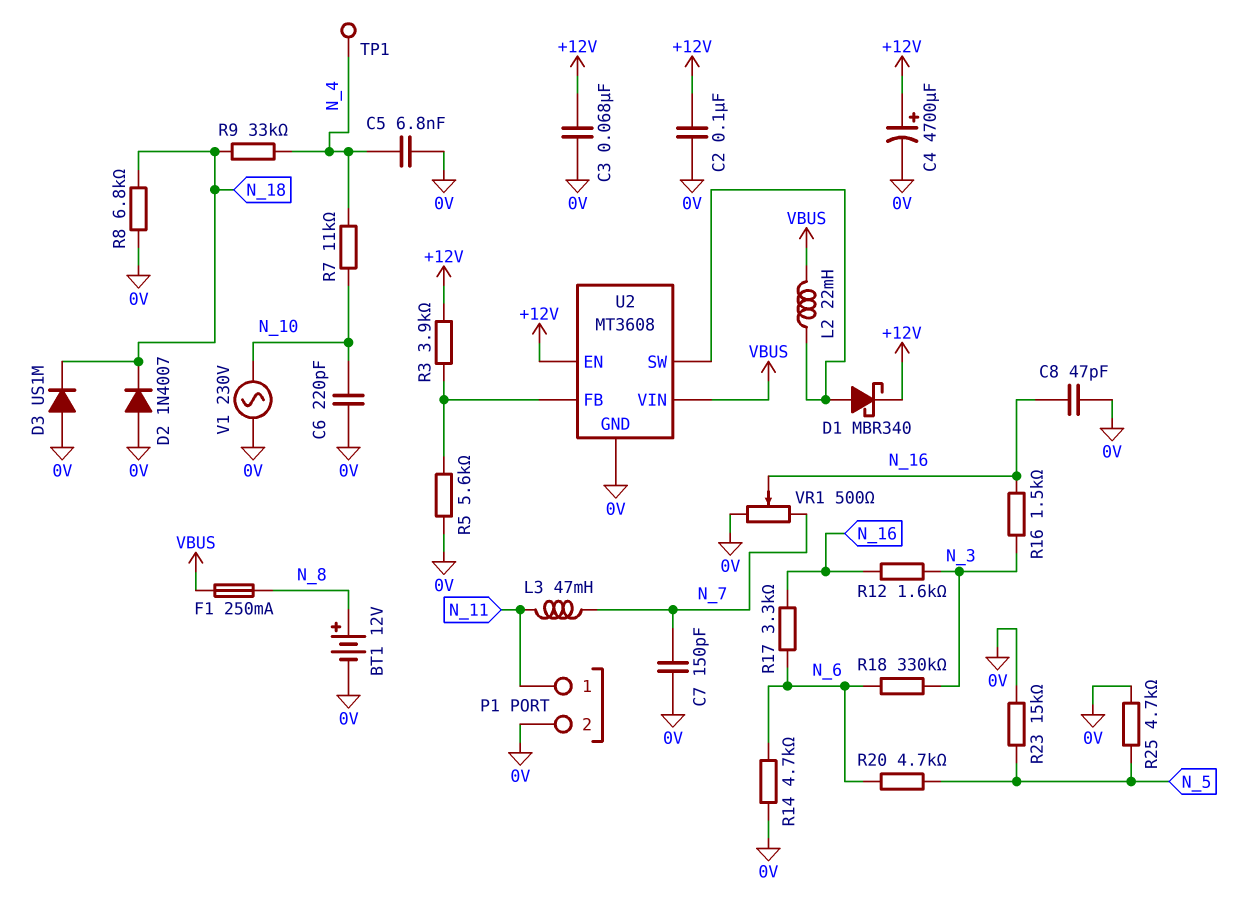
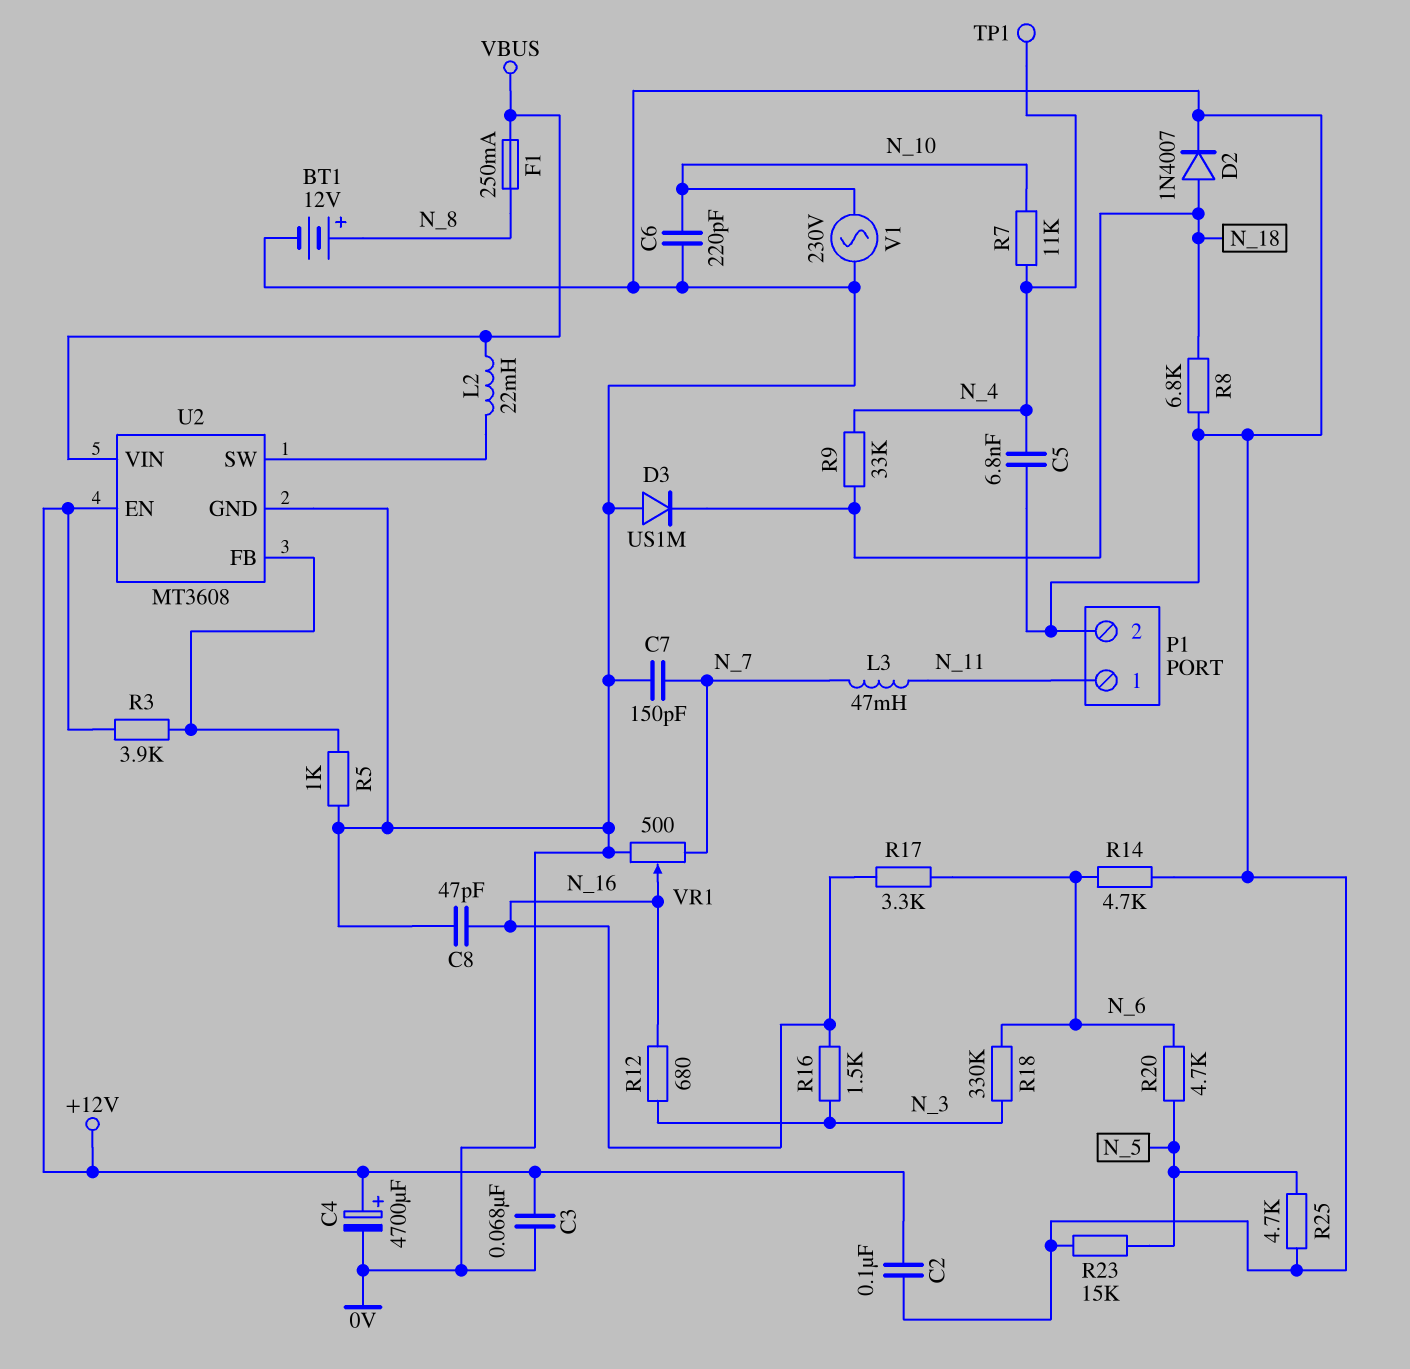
D1: schottky MBR340 (A U2/SW, K +12V) -> none
D2: diode 1N4007 (A 0V, K N_18) -> diode 1N4007 (A N_18, K 0V)
R5: 5.6k (0V, U2/FB) -> 1k (0V, U2/FB)
R12: 1.6k (N_3, N_16) -> 680 (N_3, N_16)

